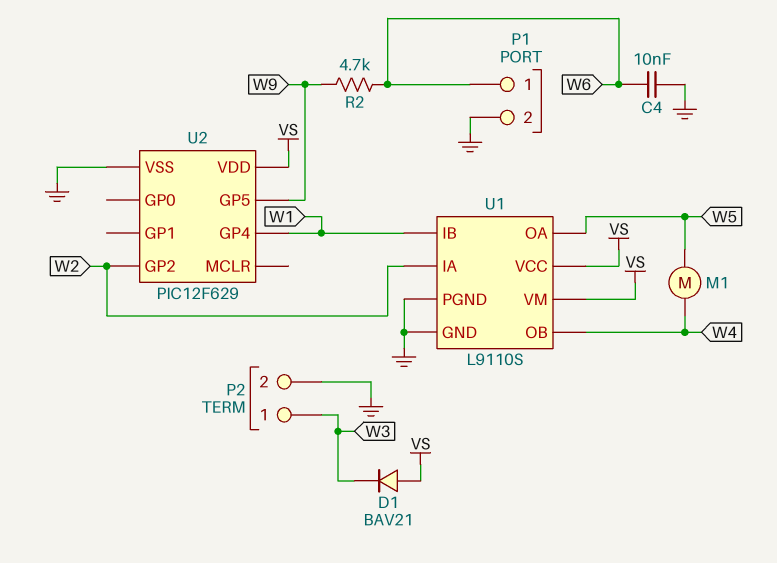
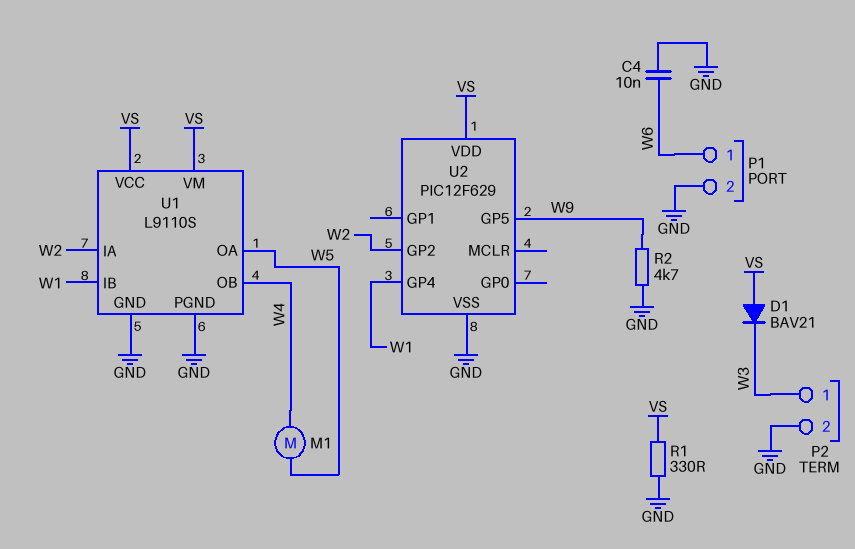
R1: none -> 330 (GND, VS)
R2: 4.7k (W6, W9) -> 4.7k (GND, W9)

